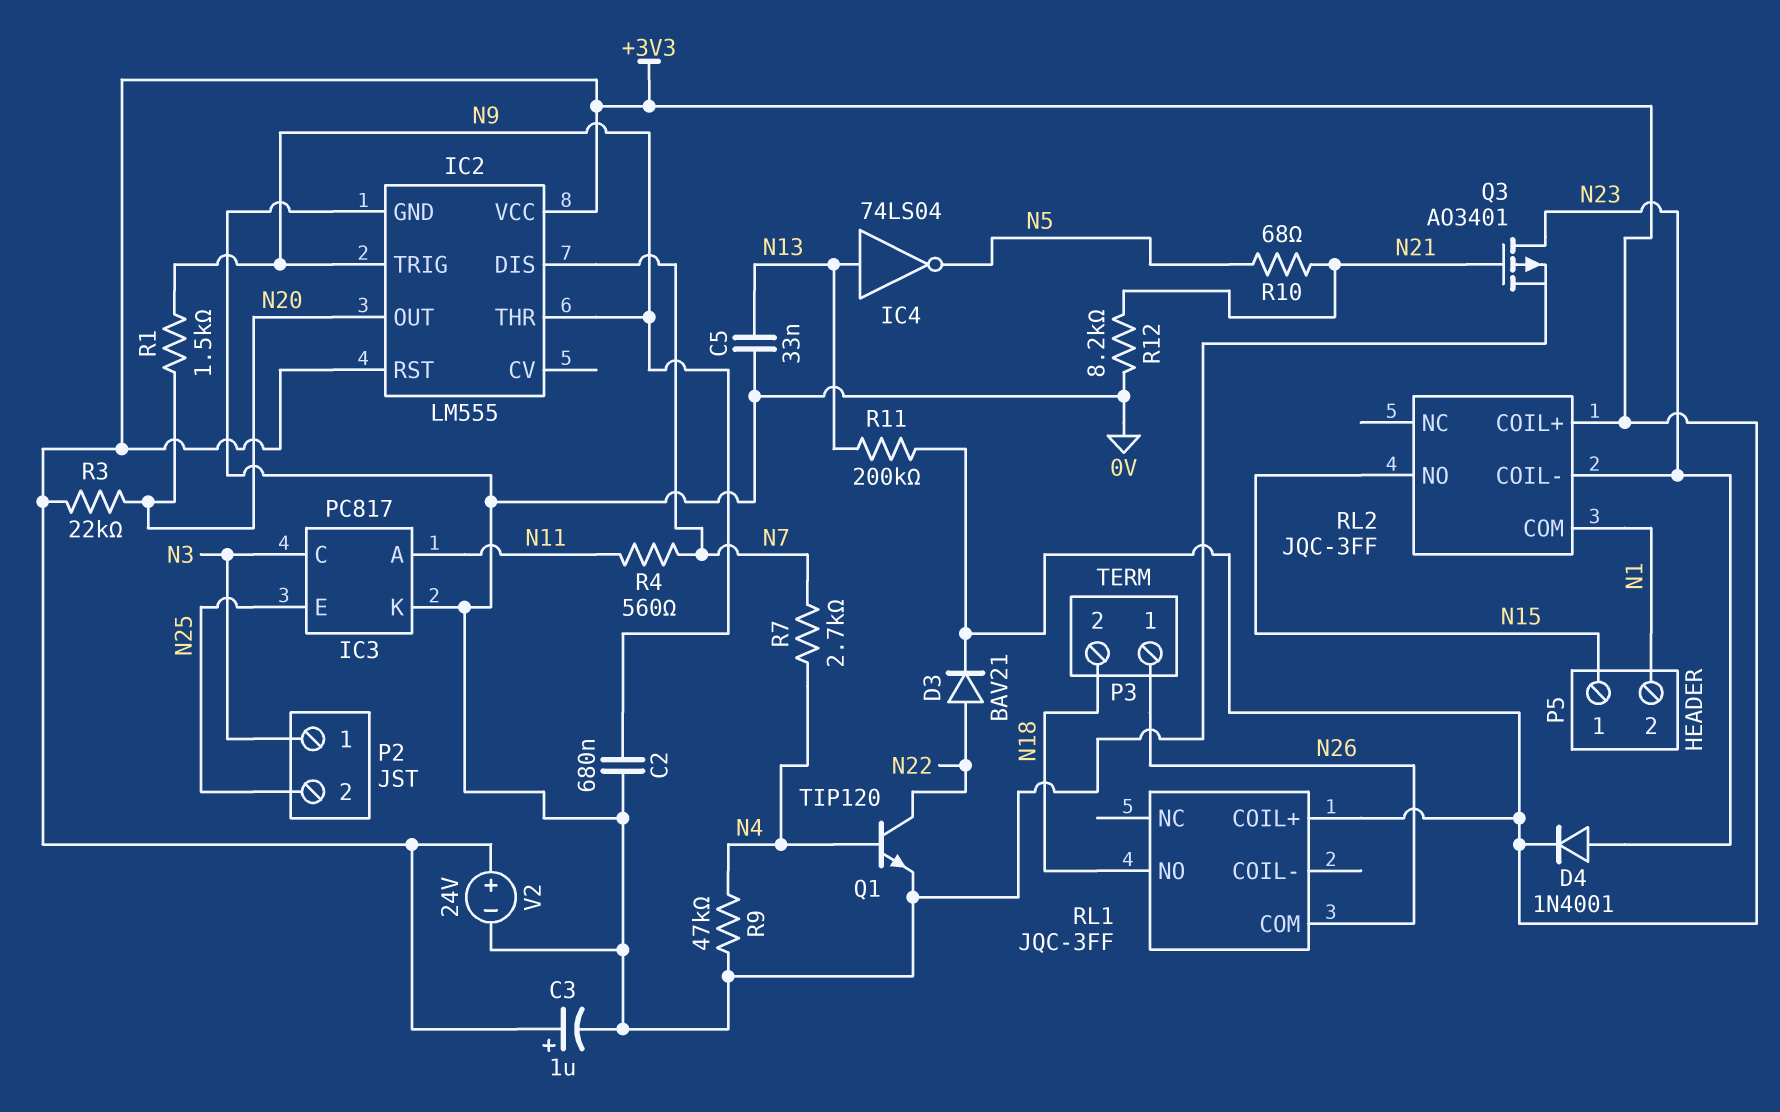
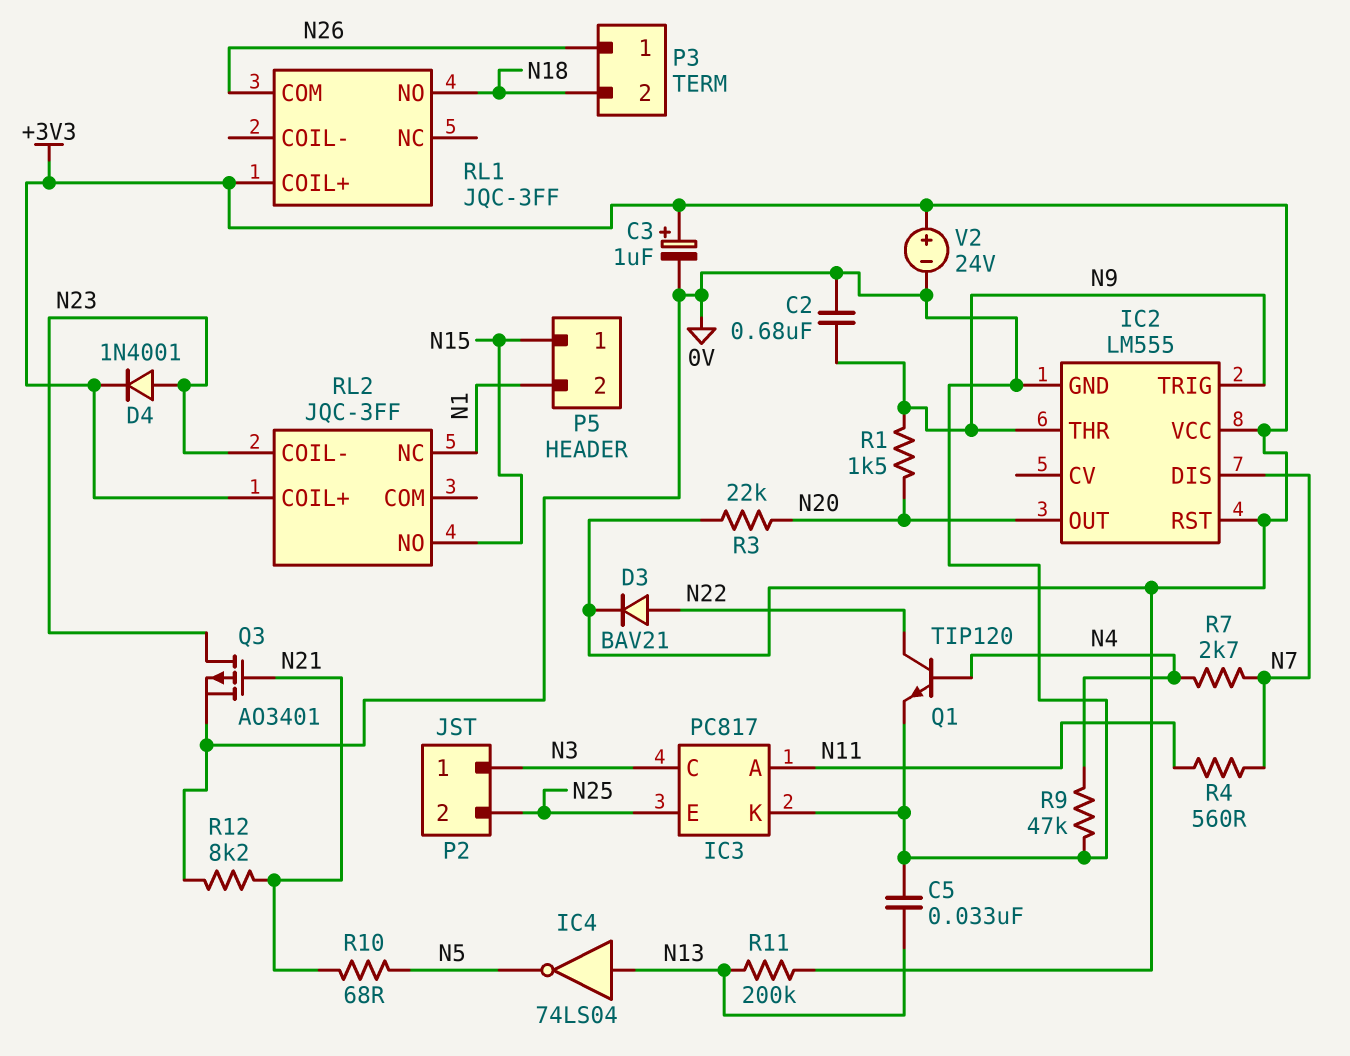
RL2 pin COM: N1 -> none
RL2 pin NC: none -> N1

